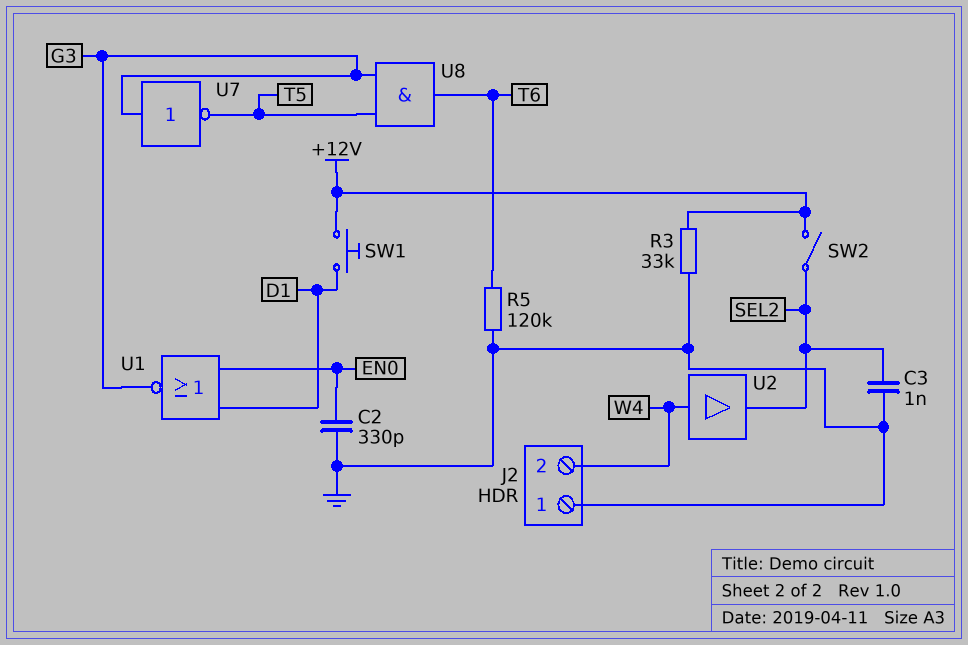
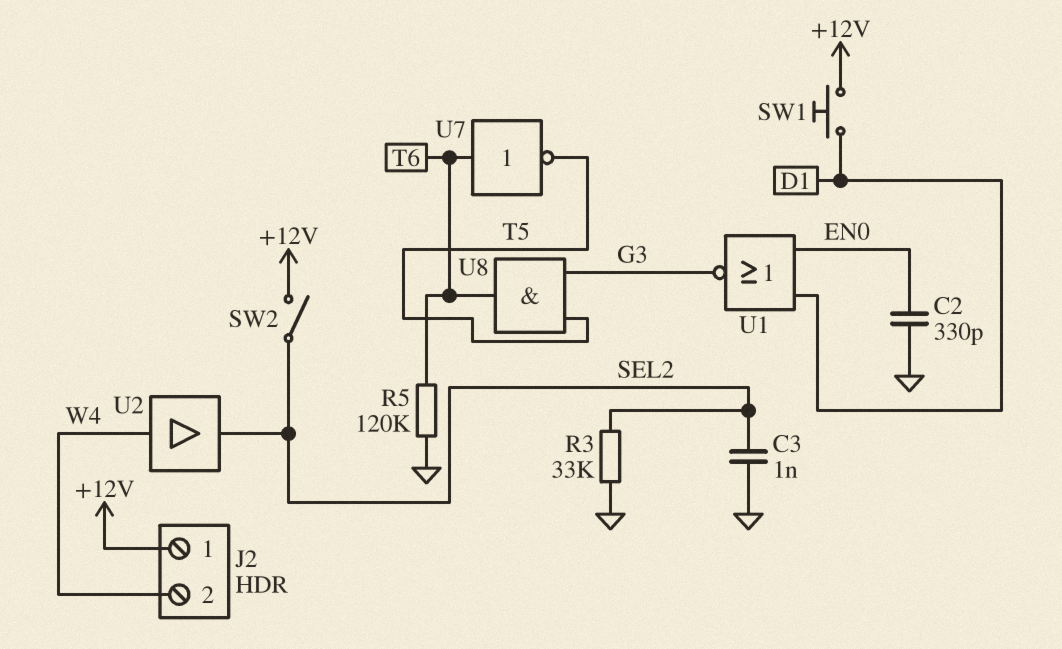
J2 pin 1: GND -> +12V
R3: 33k (+12V, GND) -> 33k (GND, SEL2)
U7: NOT (in G3, out T5) -> NOT (in T6, out T5)

